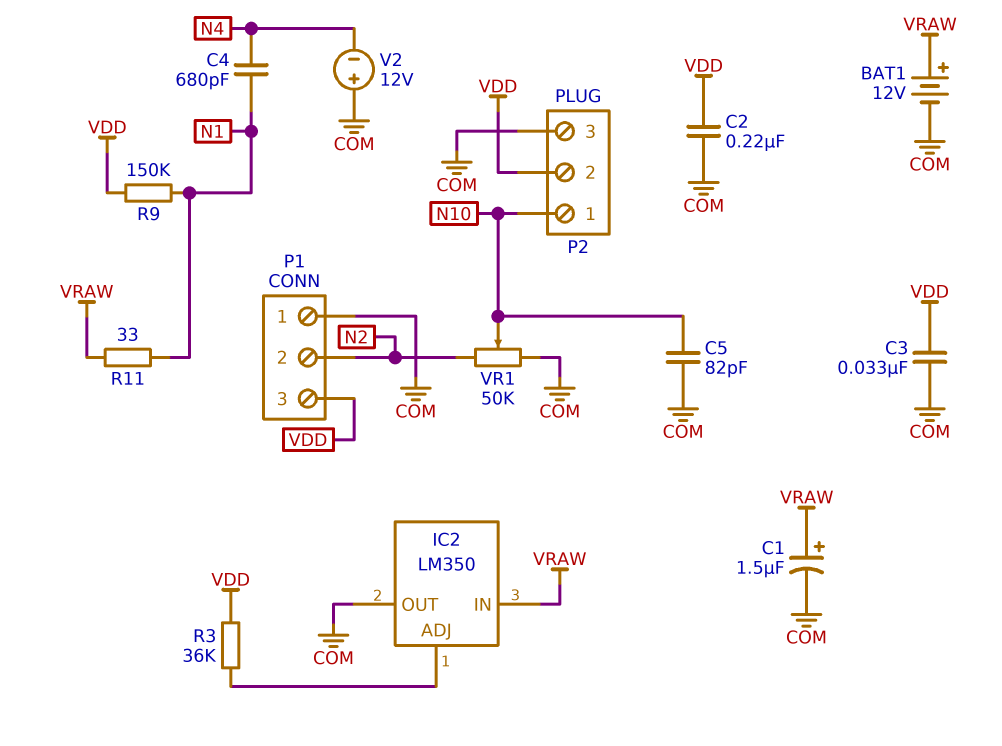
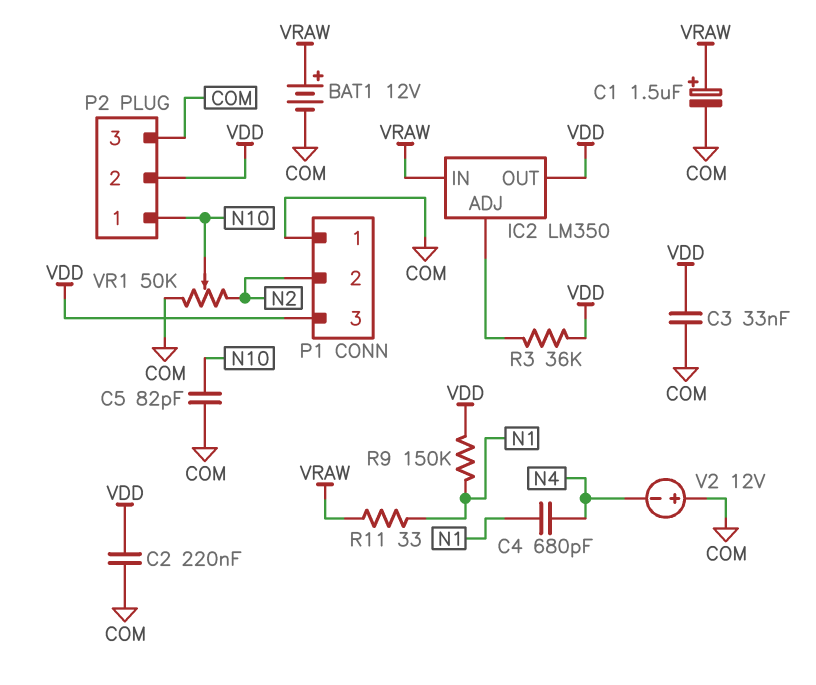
IC2 pin OUT: COM -> VDD

